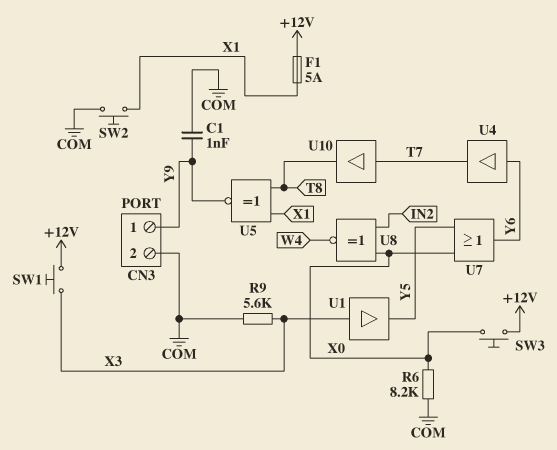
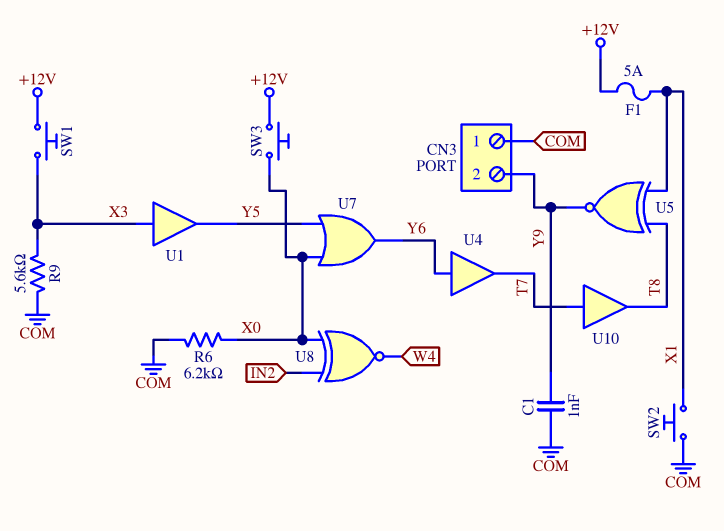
CN3 pin 1: Y9 -> COM
CN3 pin 2: COM -> Y9
R6: 8.2k (COM, X0) -> 6.2k (COM, X0)

